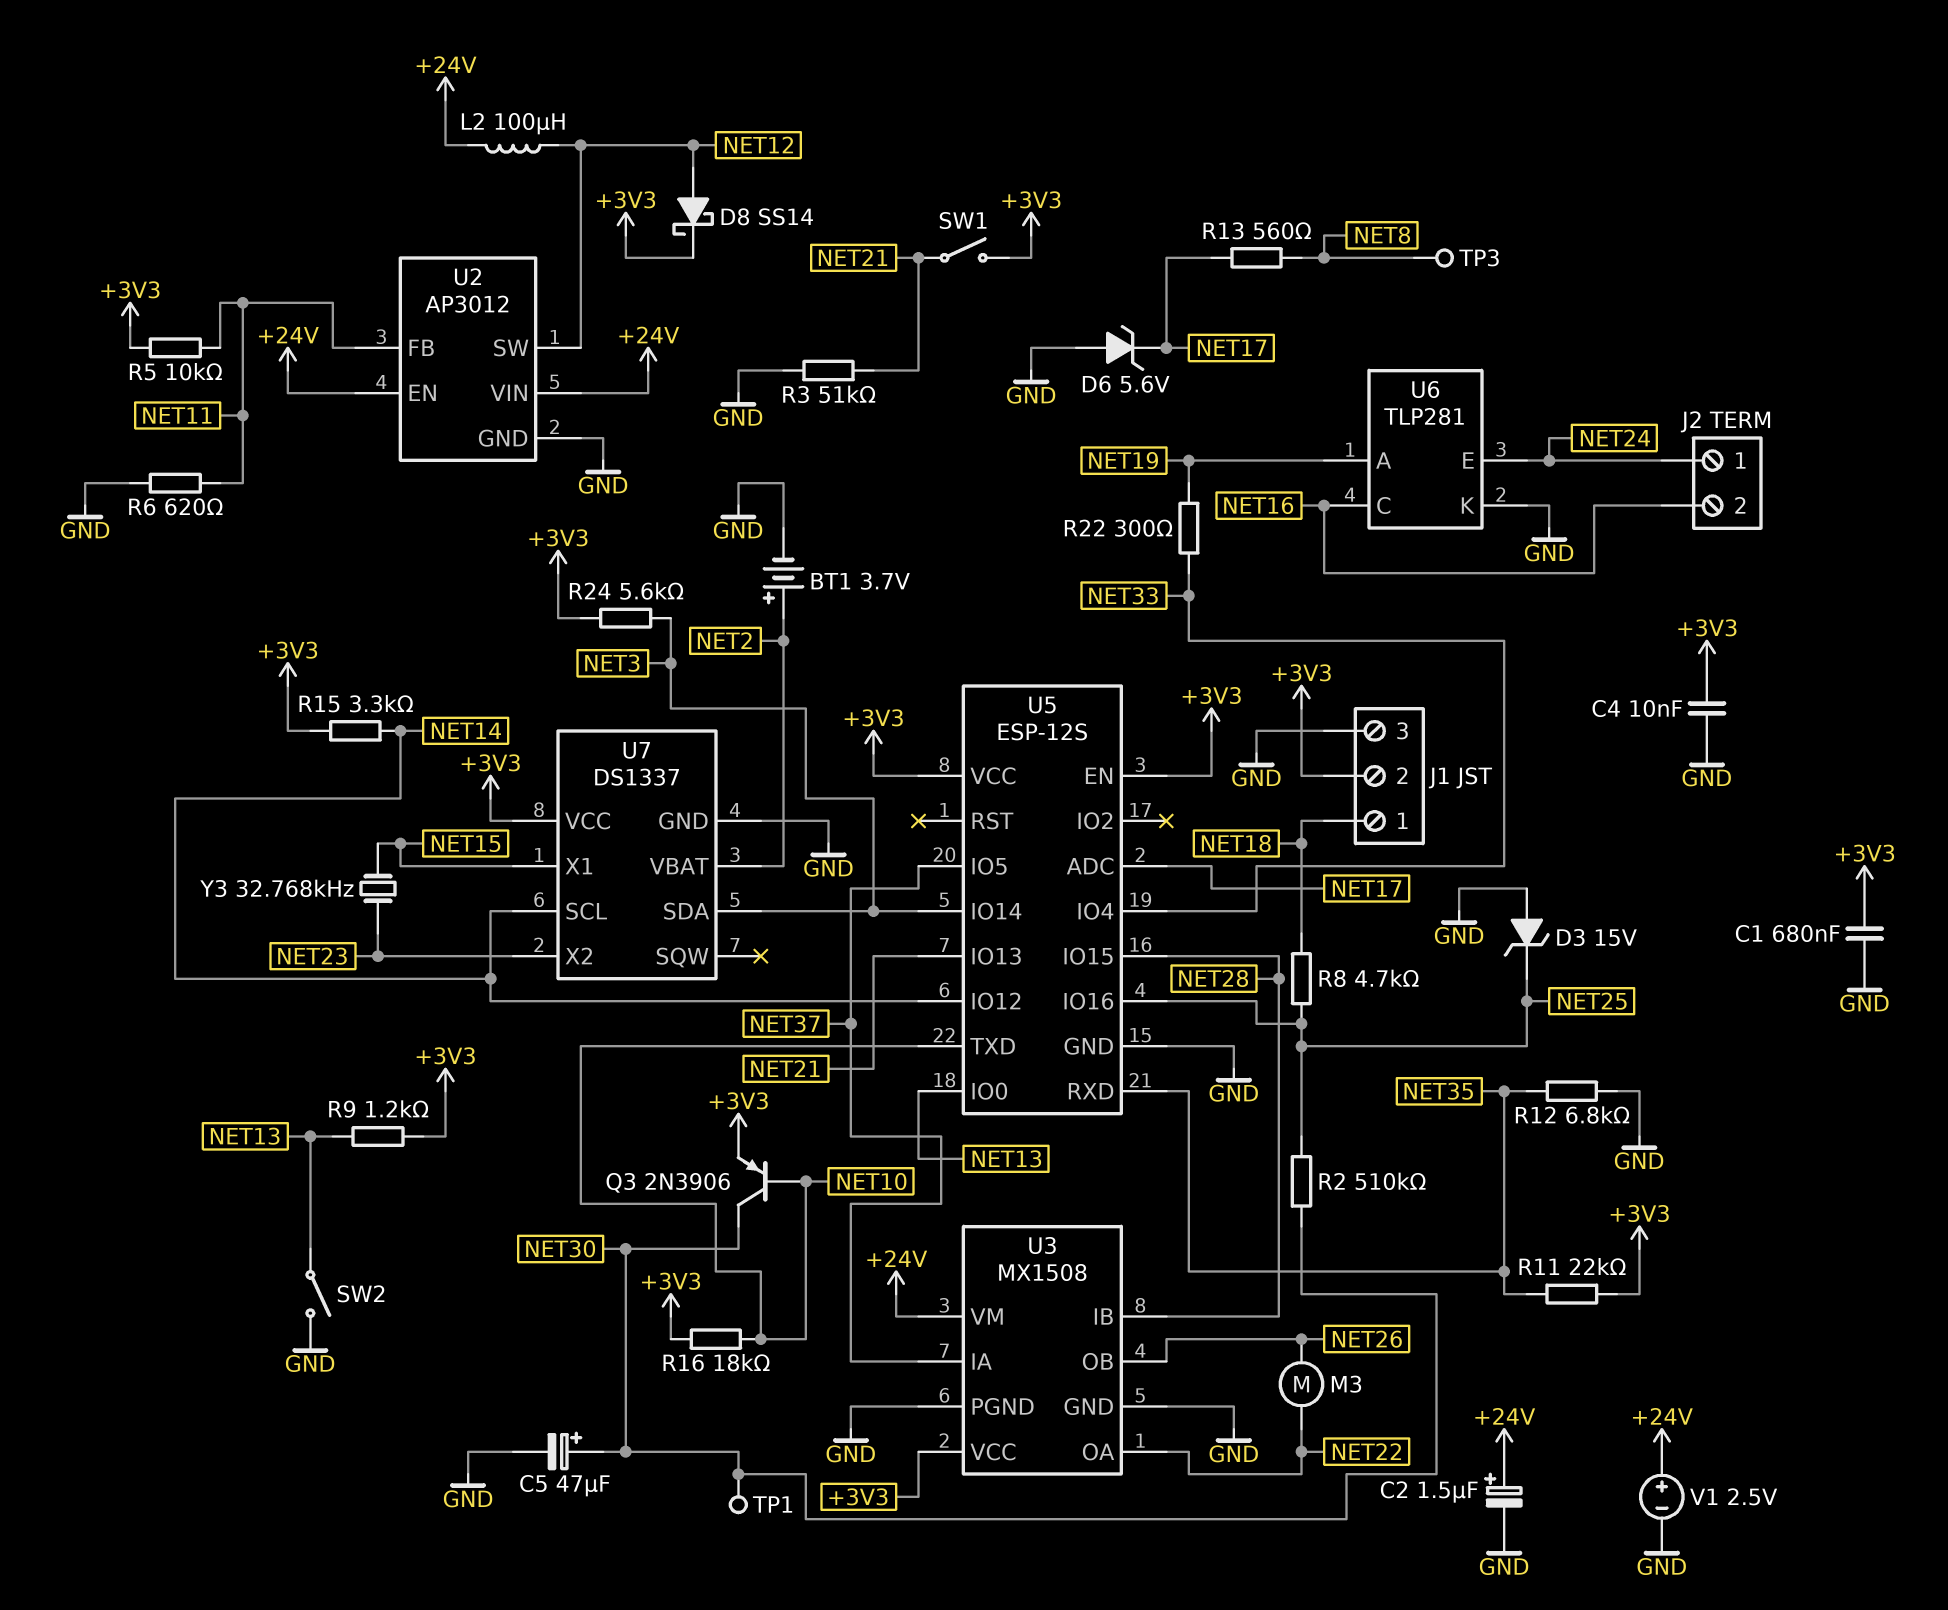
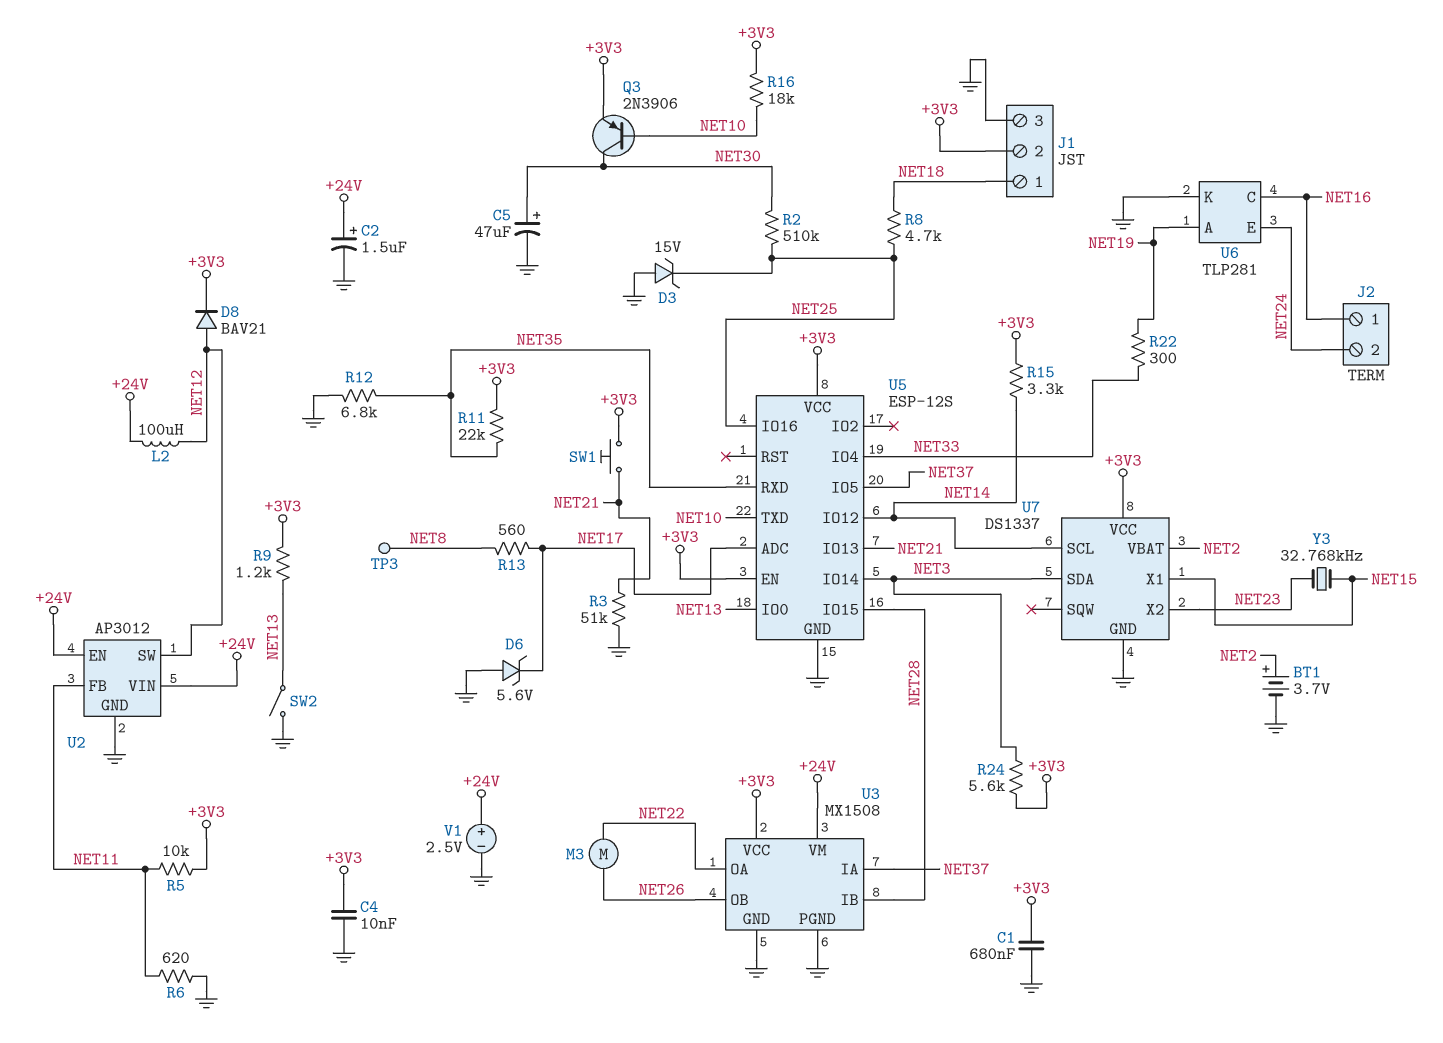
D8: schottky SS14 (A NET12, K +3V3) -> diode BAV21 (A NET12, K +3V3)
J2 pin 1: NET24 -> NET16
J2 pin 2: NET16 -> NET24
SW1: switch (+3V3, NET21) -> button (+3V3, NET21)
TP1: test point (NET30) -> none

